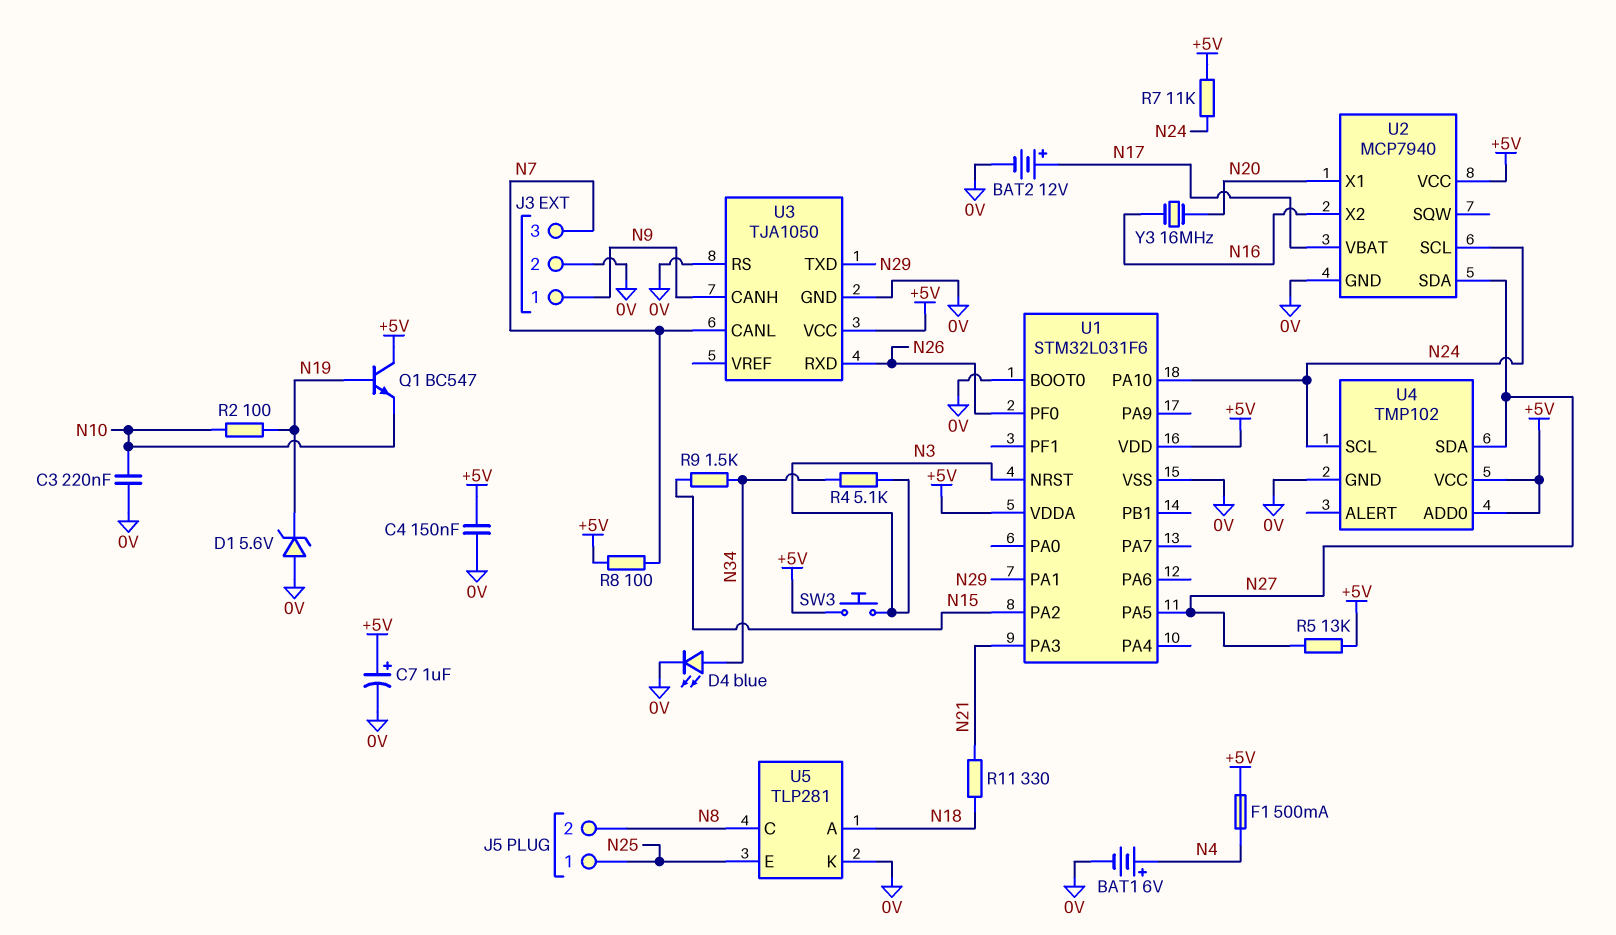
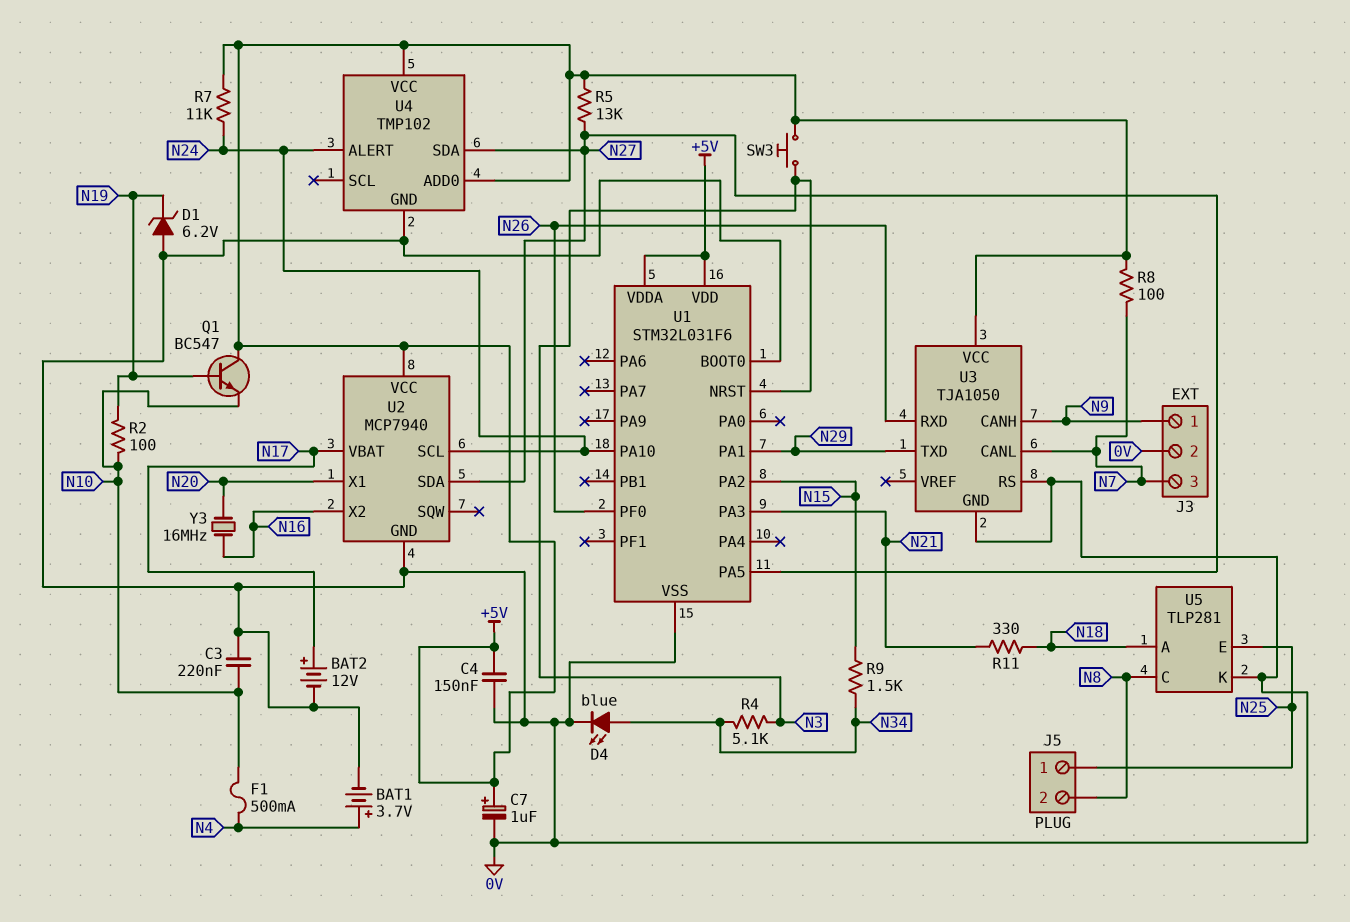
BAT1: 6V (plus N4, minus 0V) -> 3.7V (plus N4, minus 0V)
D1: zener 5.6V (A 0V, K N19) -> zener 6.2V (A 0V, K N19)
F1: 500mA (+5V, N4) -> 500mA (N4, N10)
U4 pin ALERT: none -> N24
U4 pin SCL: N24 -> none

